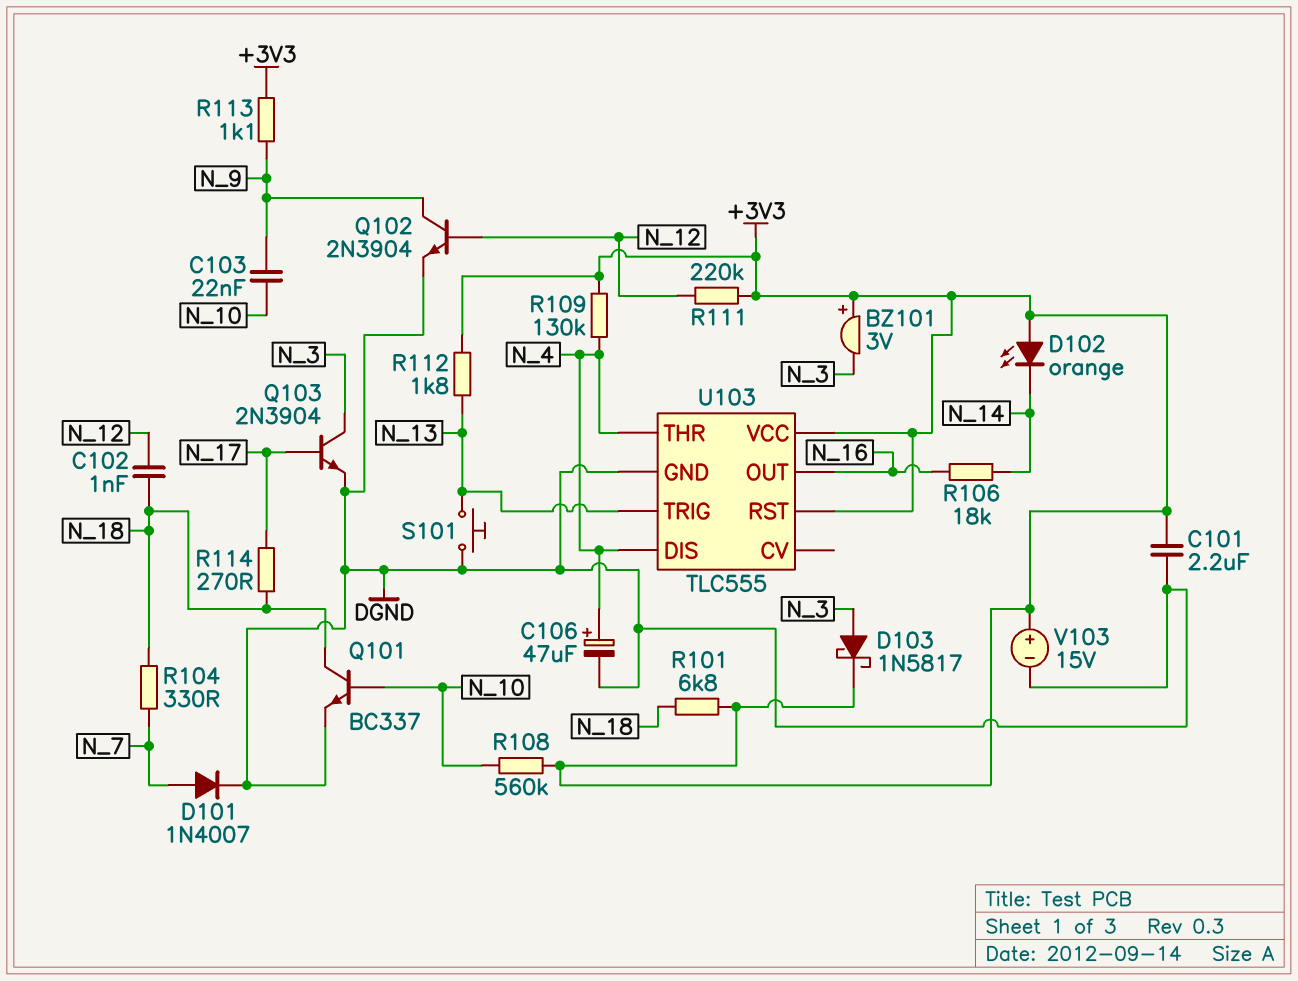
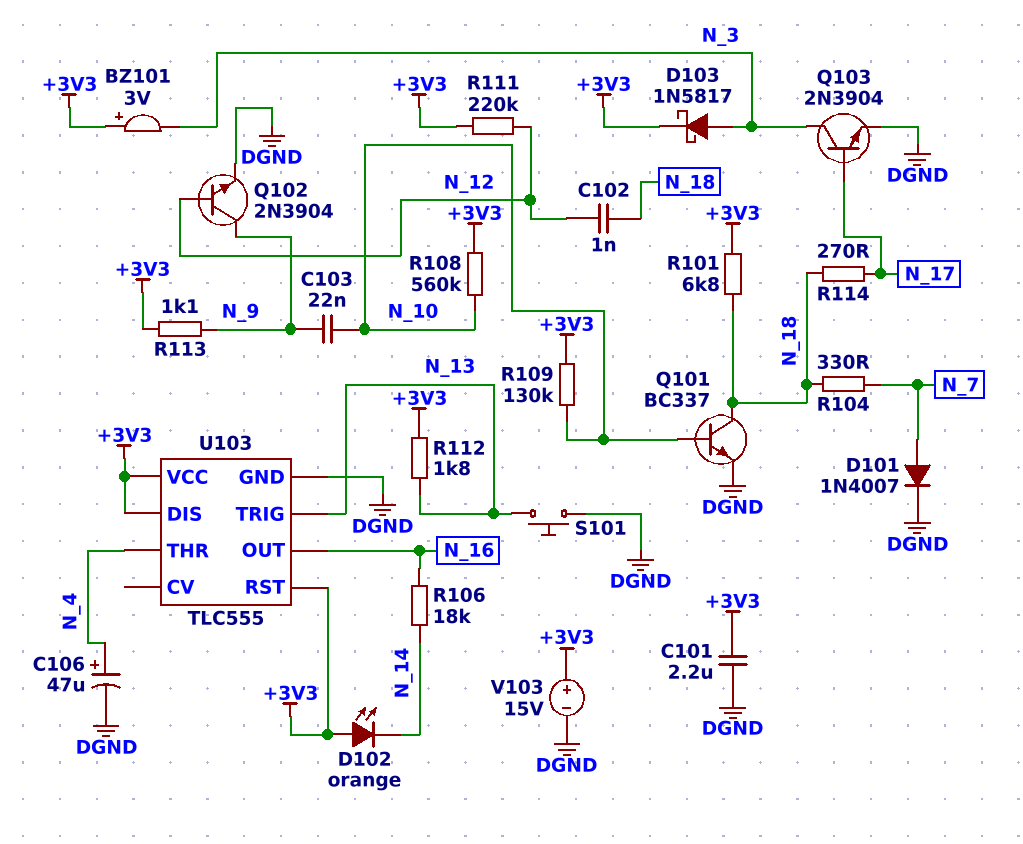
R109: 130k (+3V3, N_4) -> 130k (+3V3, N_10)
U103 pin DIS: N_4 -> +3V3

